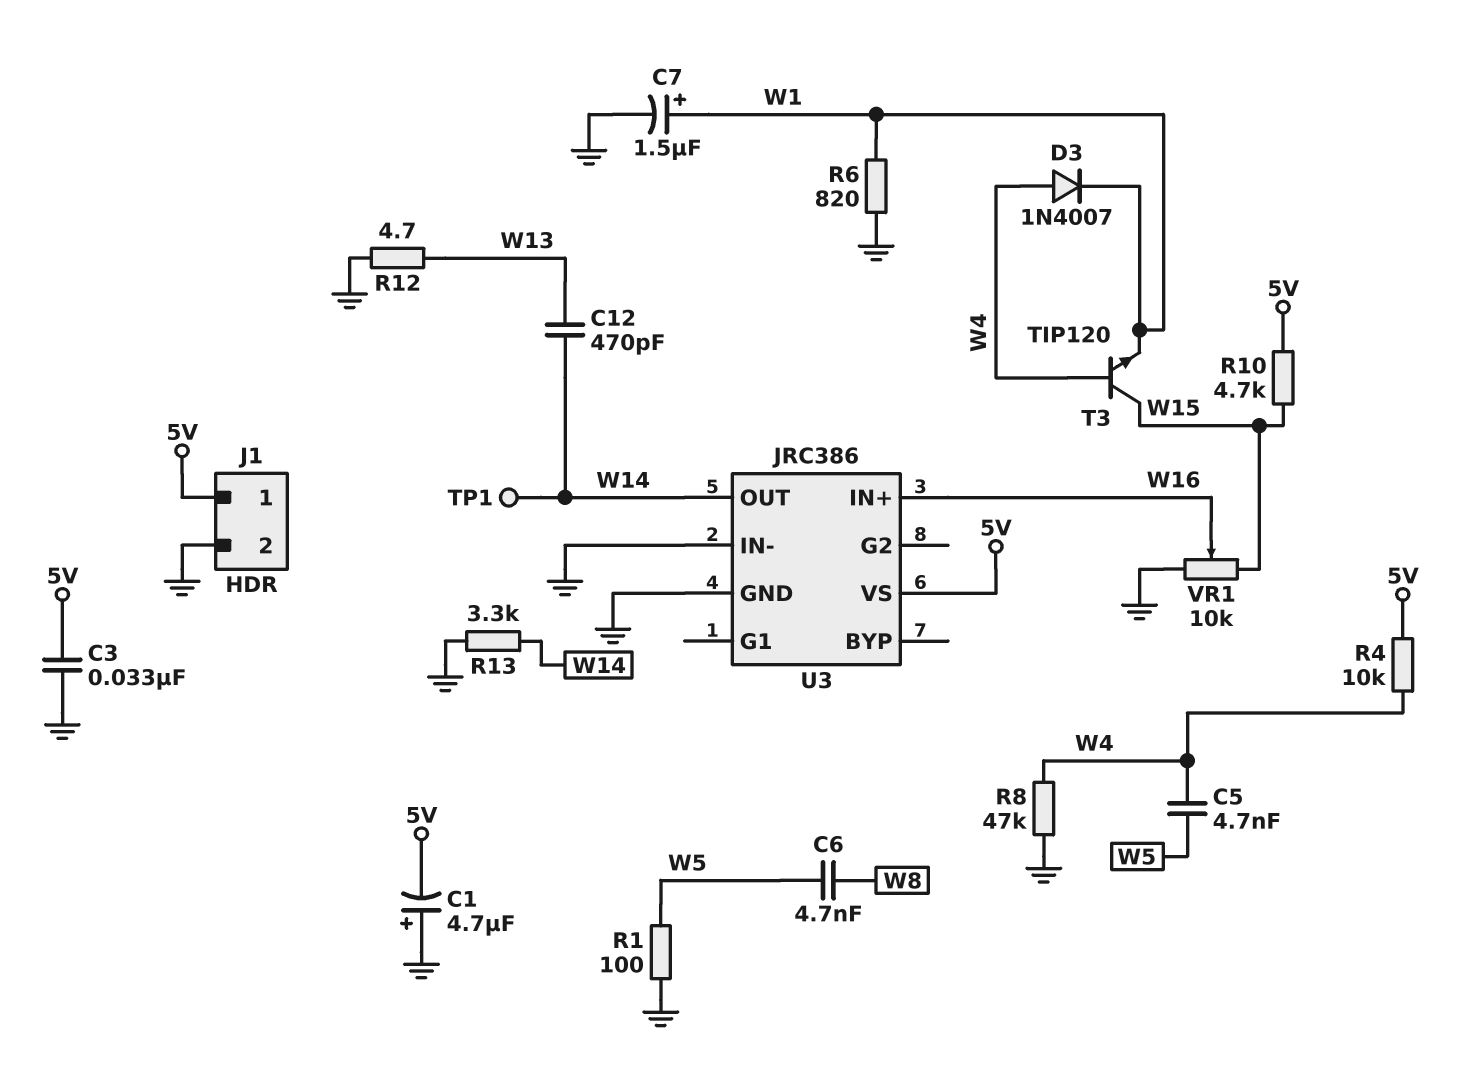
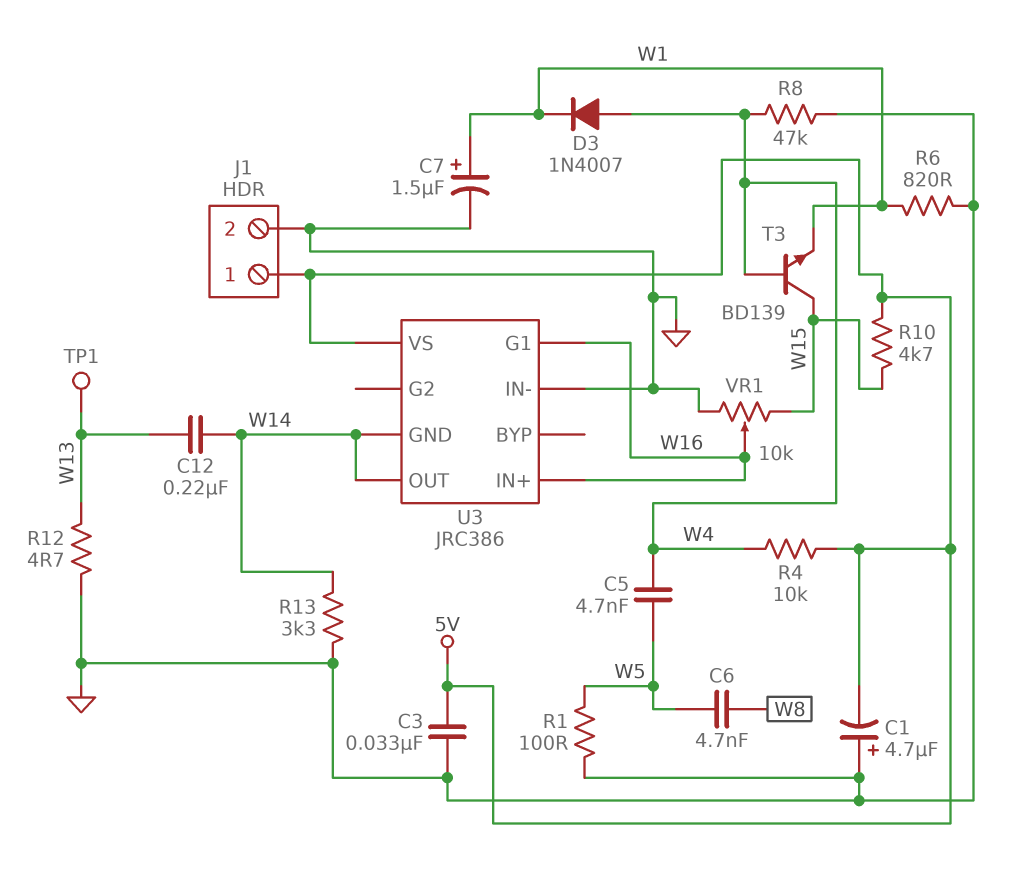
C12: 470pF (W13, W14) -> 220nF (W13, W14)
T3: NPN TIP120 (B W4, C W15, E W1) -> NPN BD139 (B W4, C W15, E W1)
TP1: test point (W14) -> test point (W13)
U3 pin G1: none -> W16
U3 pin GND: GND -> W14

